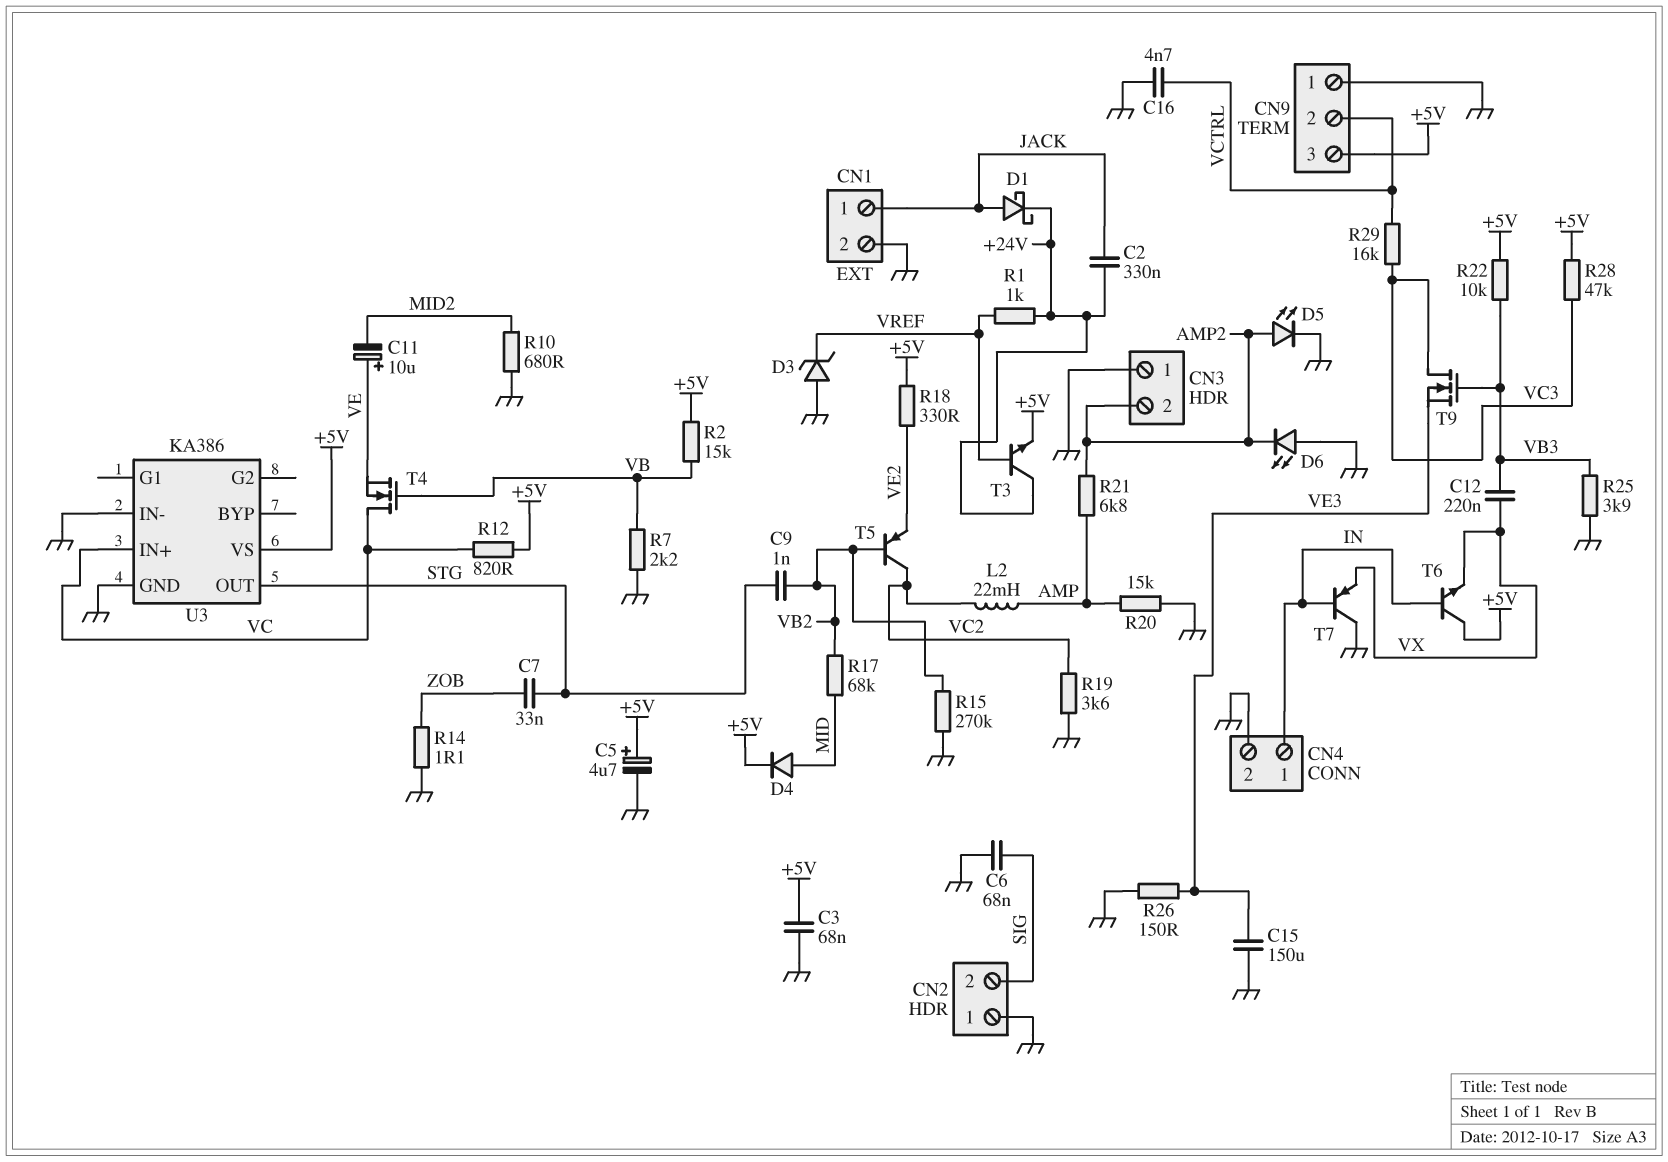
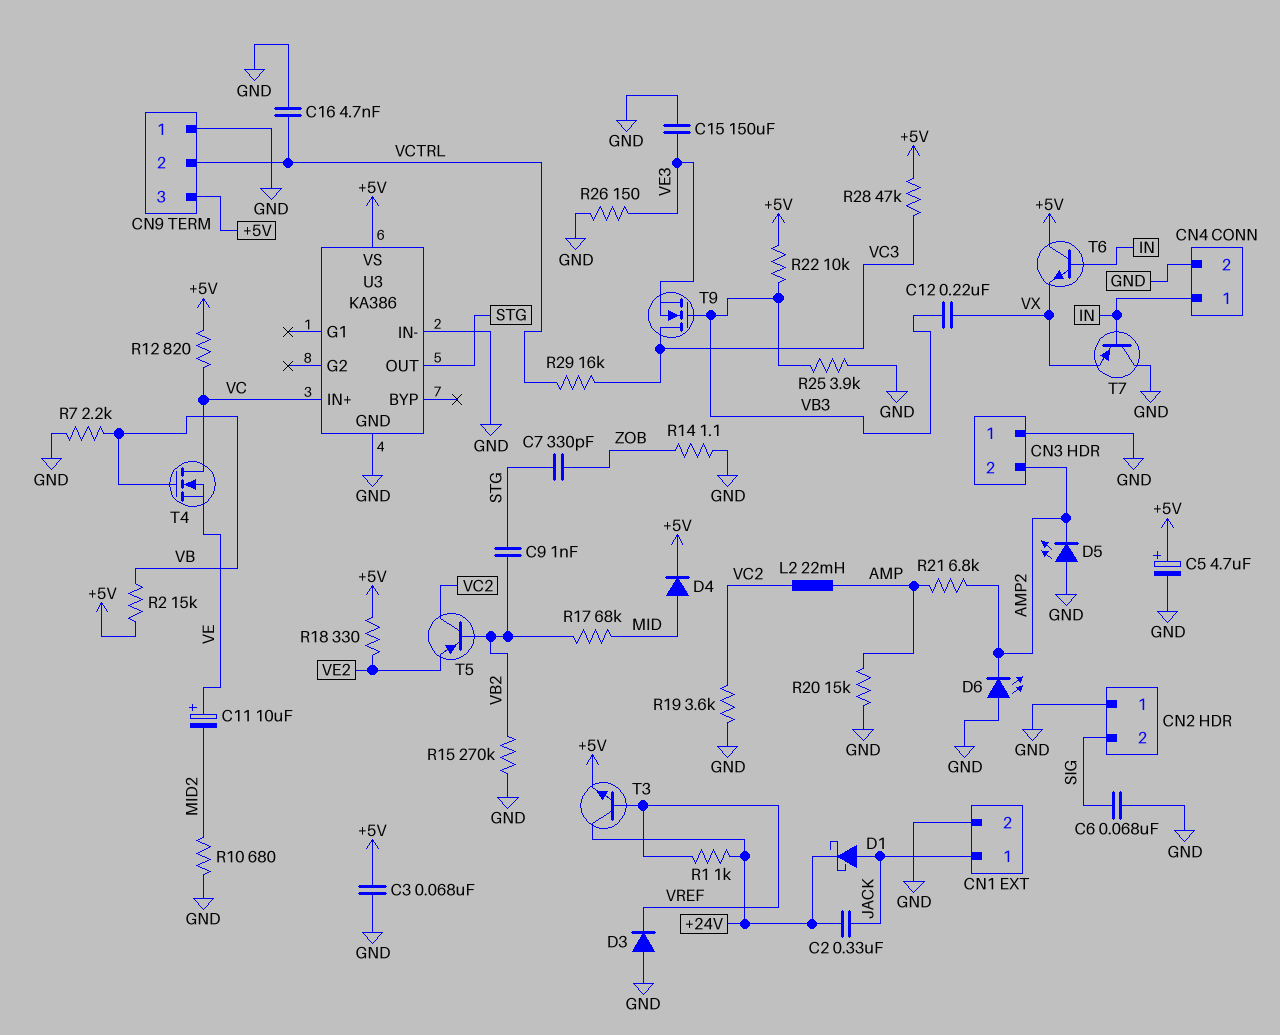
C7: 33nF (STG, ZOB) -> 330pF (STG, ZOB)
D3: zener (A GND, K VREF) -> diode (A GND, K VREF)
D5: LED (A AMP2, K GND) -> LED (A GND, K AMP2)

